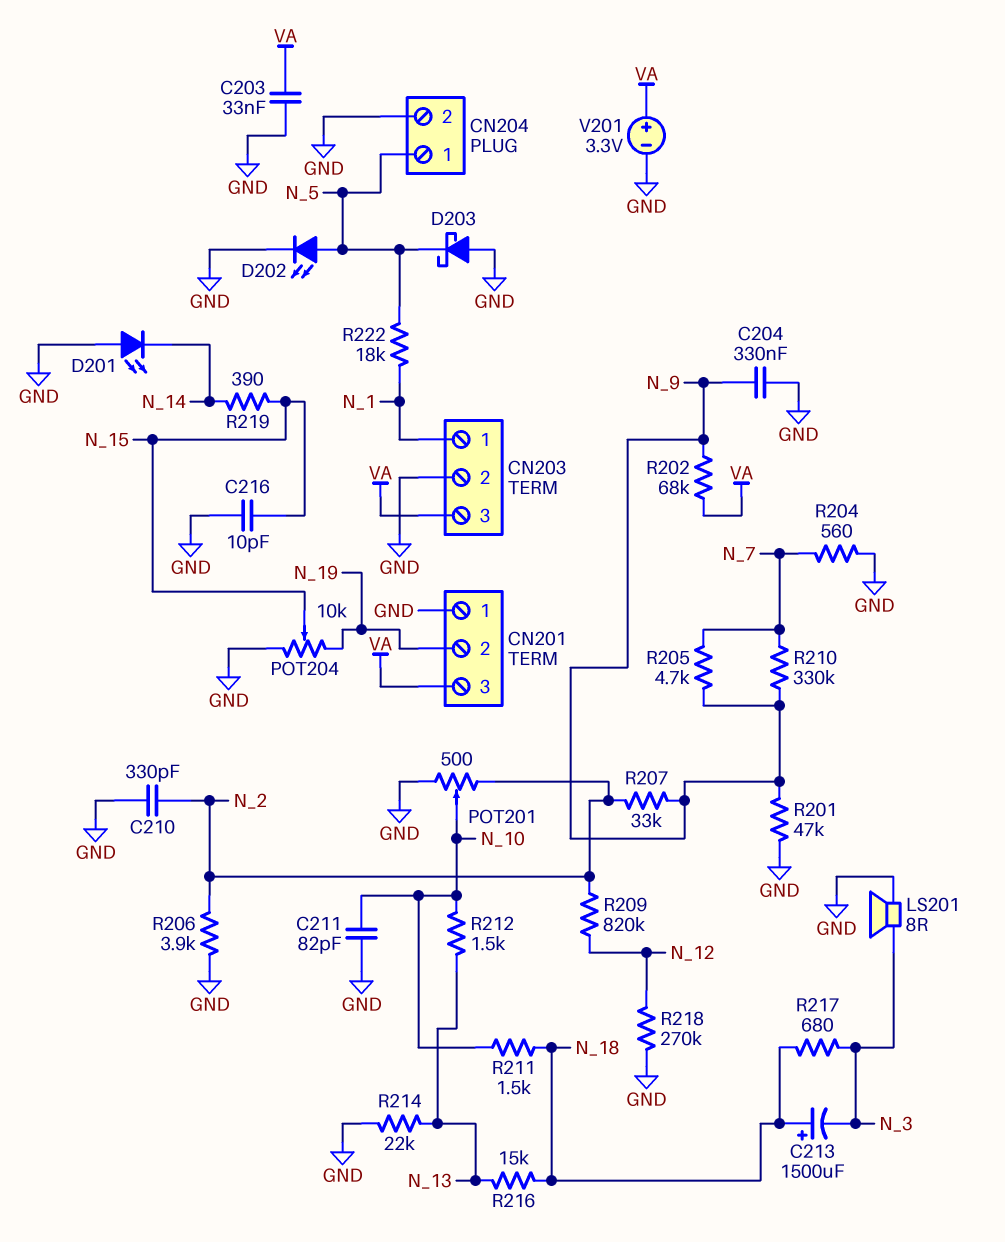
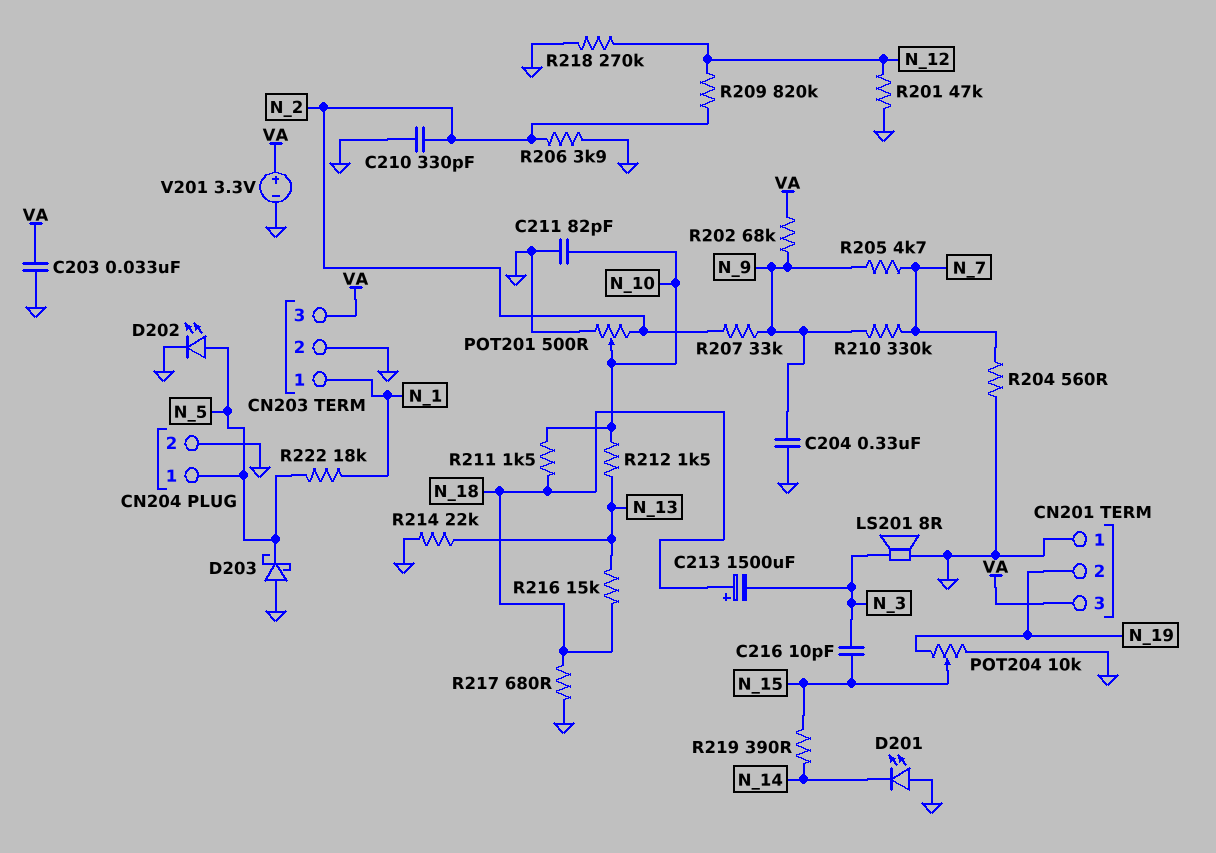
C216: 10pF (GND, N_15) -> 10pF (N_3, N_15)
R201: 47k (GND, N_9) -> 47k (GND, N_12)
R217: 680 (N_3, N_18) -> 680 (GND, N_18)

